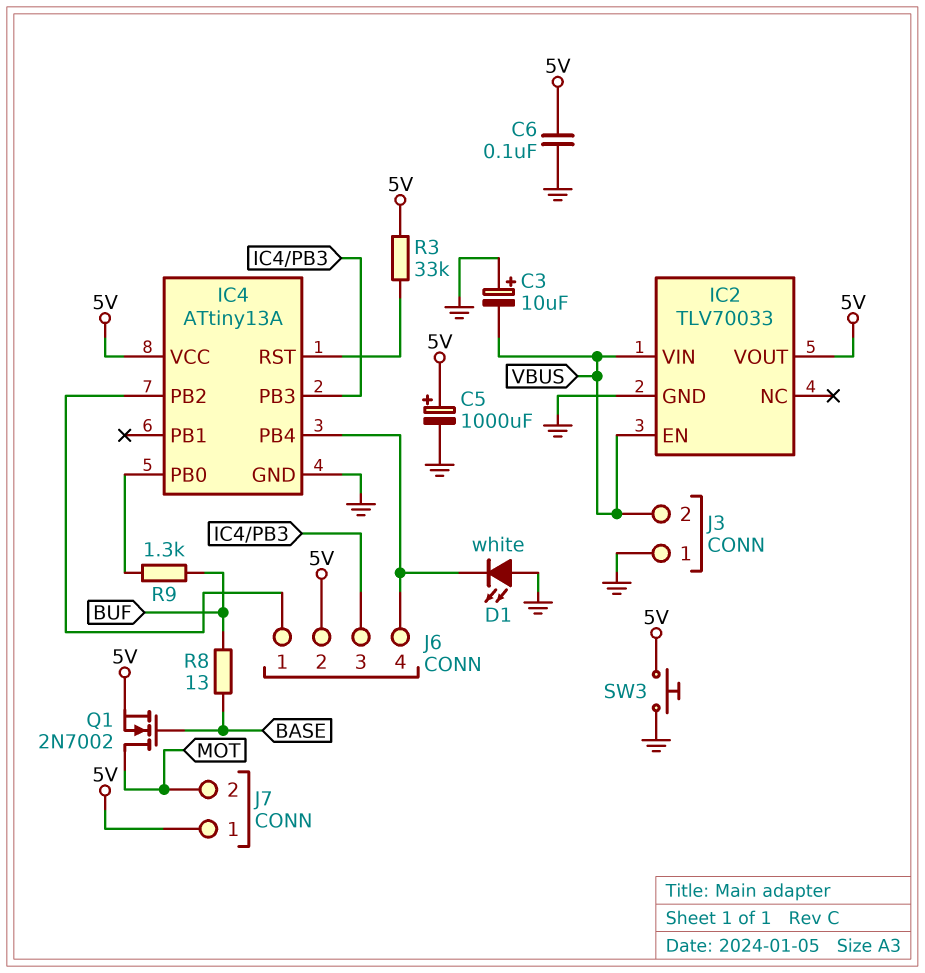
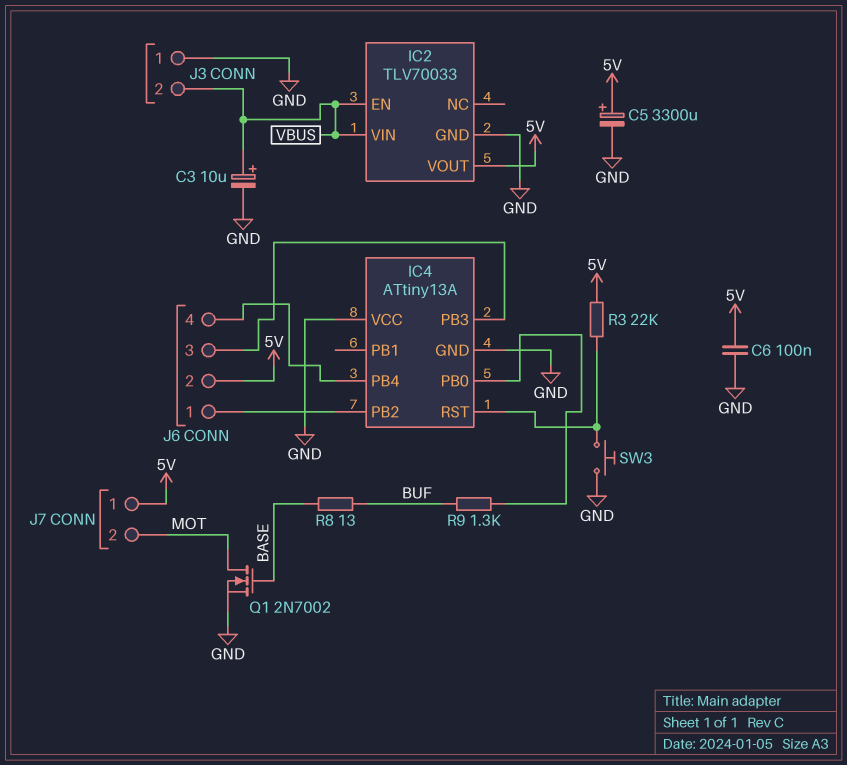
C3: 10uF (plus GND, minus VBUS) -> 10uF (plus VBUS, minus GND)
C5: 1000uF (plus 5V, minus GND) -> 3300uF (plus 5V, minus GND)
D1: LED white (A GND, K IC4/PB4) -> none
IC4 pin VCC: 5V -> GND
Q1: NMOS 2N7002 (G BASE, D MOT, S 5V) -> NMOS 2N7002 (G BASE, D MOT, S GND)
R3: 33k (5V, IC4/RST) -> 22k (5V, IC4/RST)
SW3: button (5V, GND) -> button (GND, IC4/RST)

